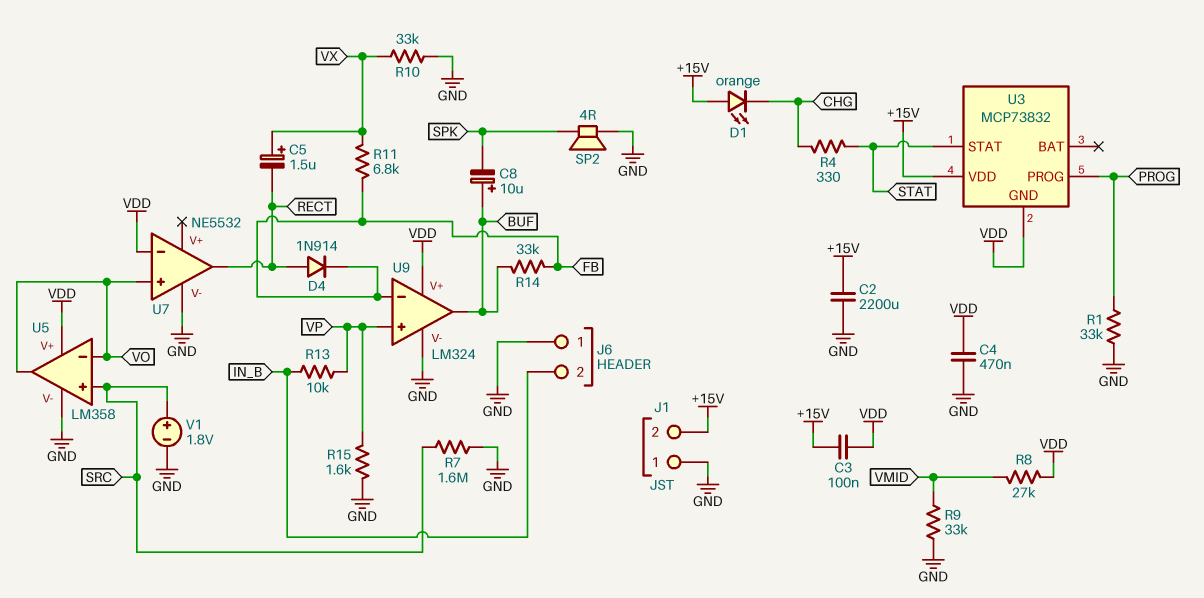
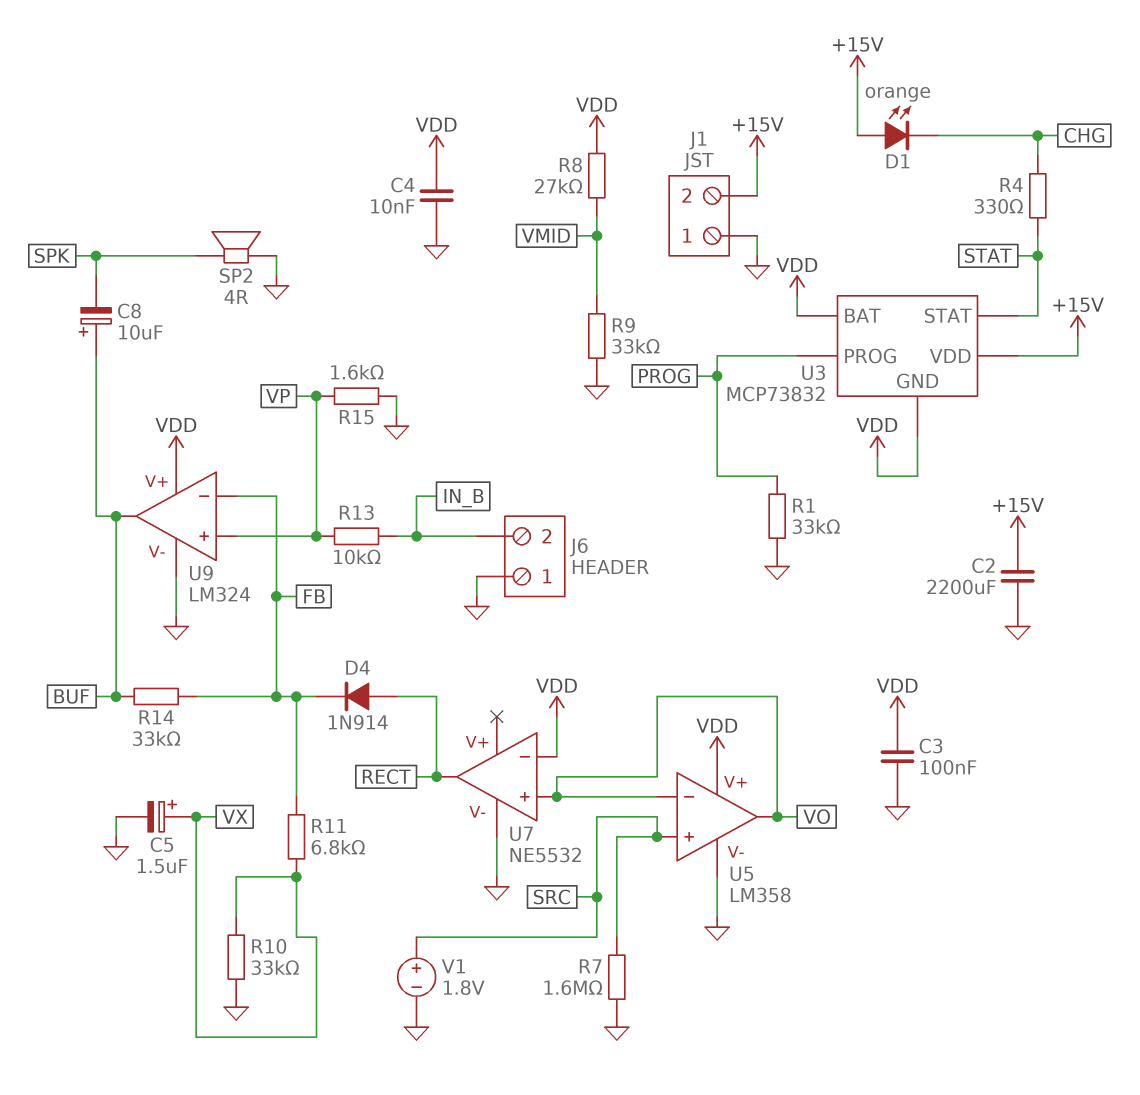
C3: 100nF (+15V, VDD) -> 100nF (GND, VDD)
C4: 470nF (GND, VDD) -> 10nF (GND, VDD)
C5: 1.5uF (plus VX, minus RECT) -> 1.5uF (plus VX, minus GND)
U3 pin BAT: none -> VDD

